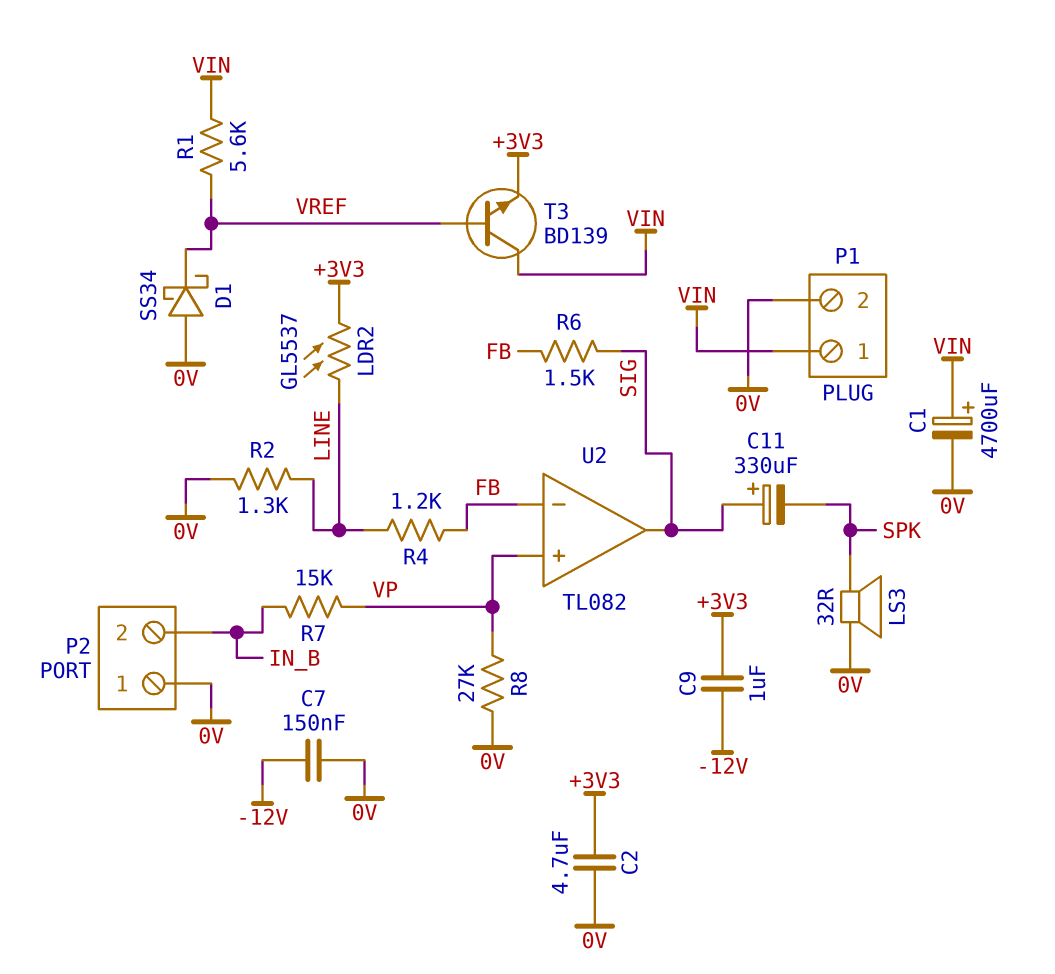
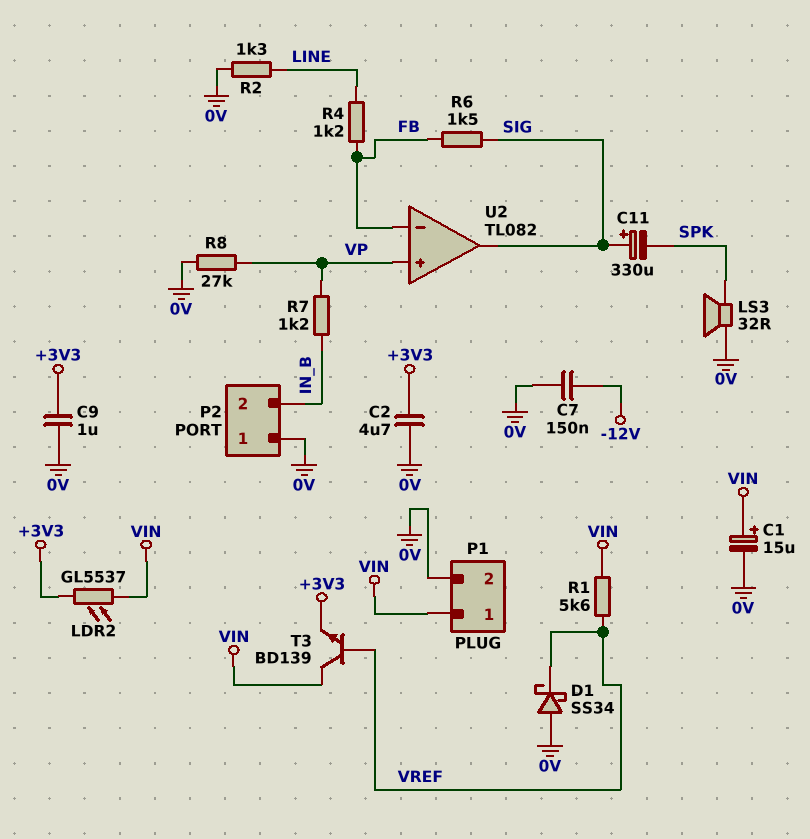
C1: 4700uF (plus VIN, minus 0V) -> 15uF (plus VIN, minus 0V)
C9: 1uF (+3V3, -12V) -> 1uF (+3V3, 0V)
LDR2: GL5537 (+3V3, LINE) -> GL5537 (+3V3, VIN)
R7: 15k (IN_B, VP) -> 1.2k (IN_B, VP)

